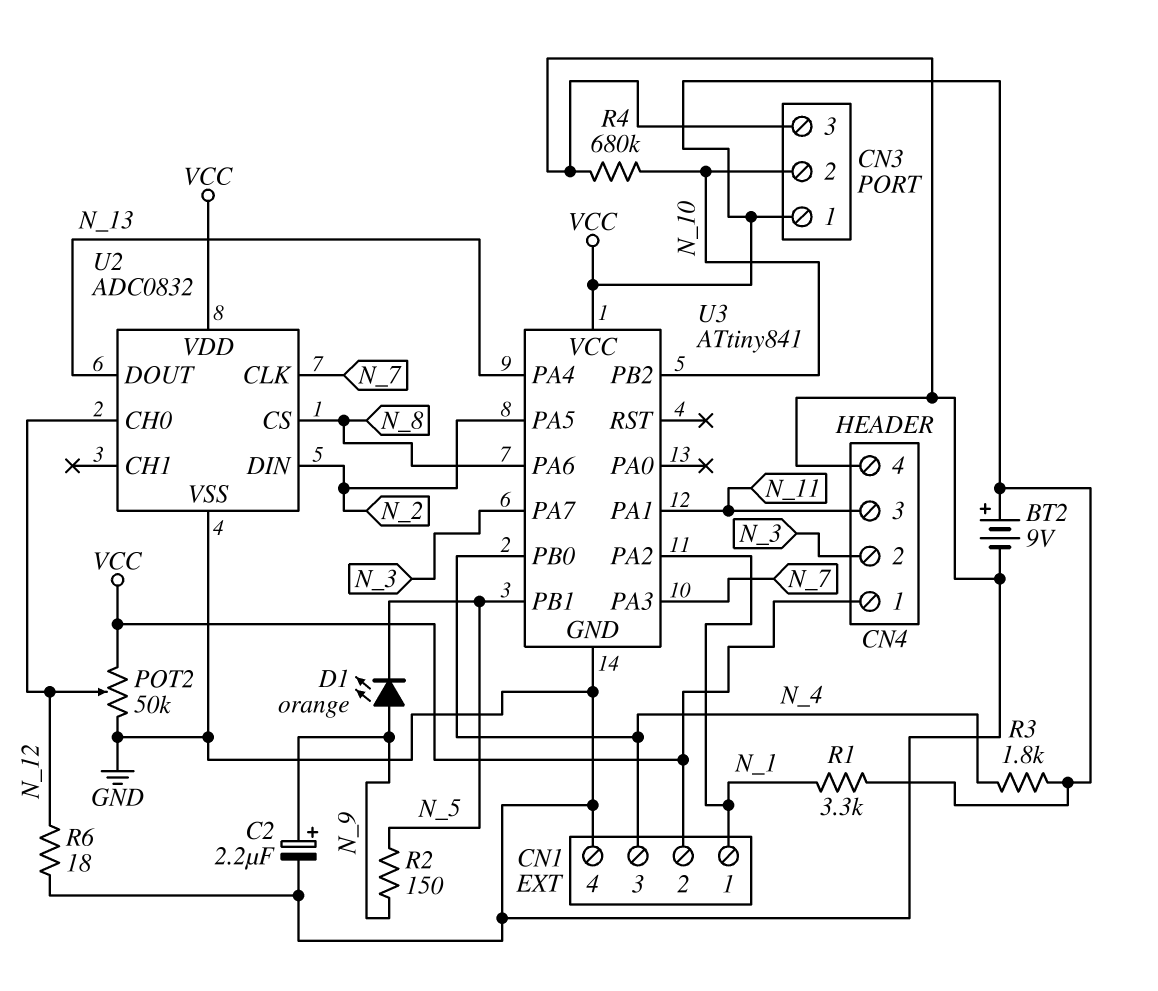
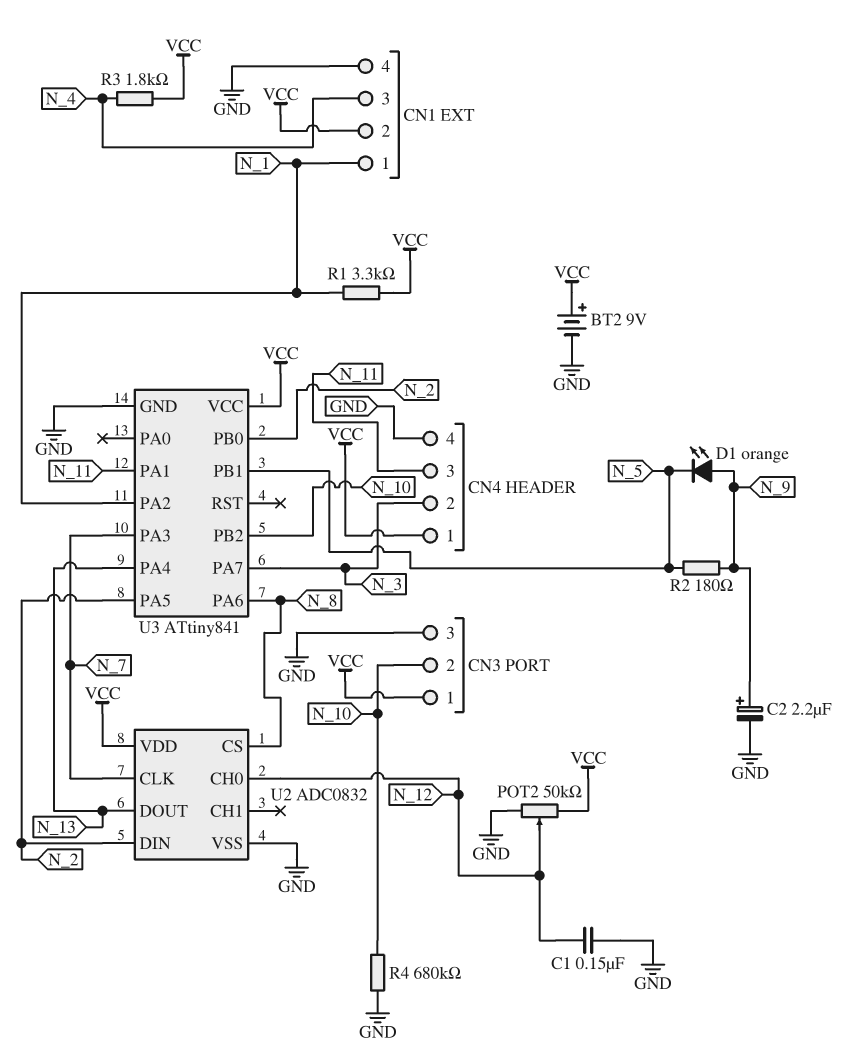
C1: none -> 150nF (GND, N_12)
R2: 150 (N_5, N_9) -> 180 (N_5, N_9)
R6: 18 (GND, N_12) -> none
U3 pin PB0: N_4 -> N_2

